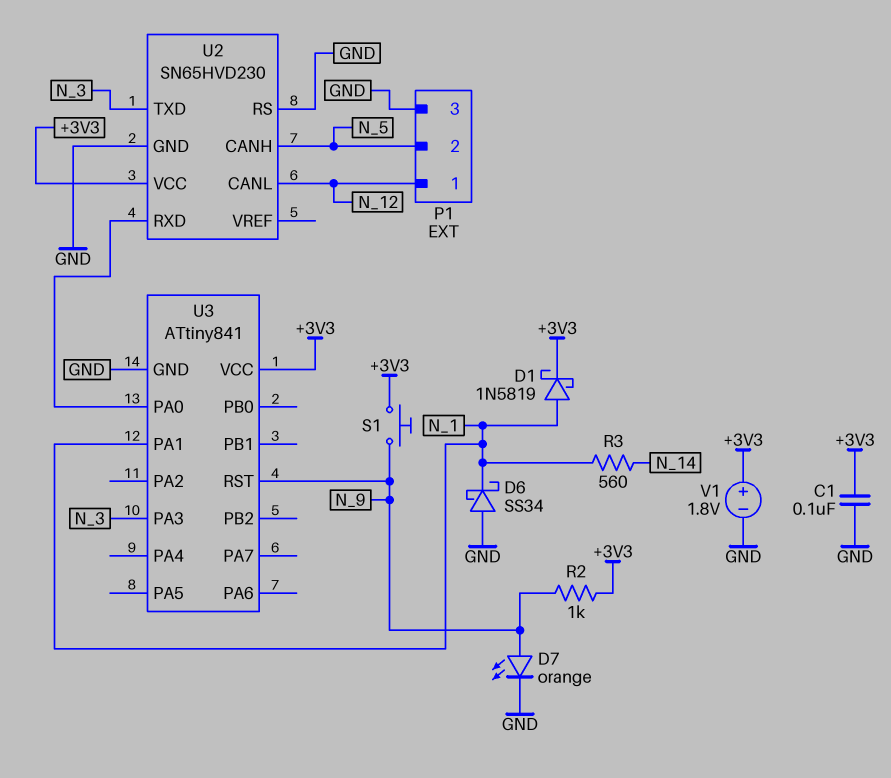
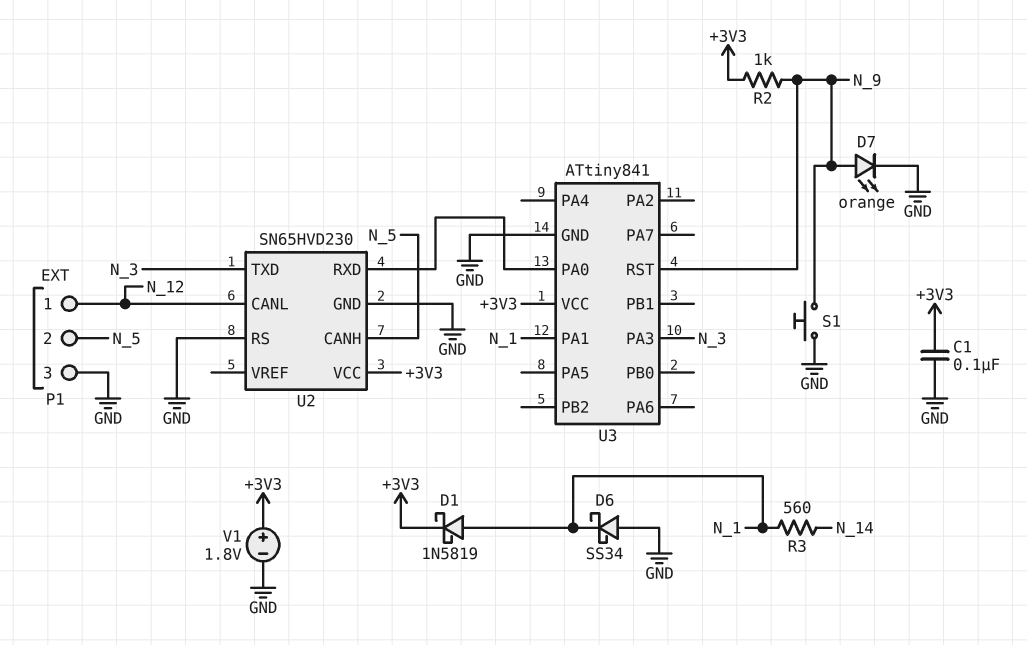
S1: button (+3V3, N_9) -> button (GND, N_9)

